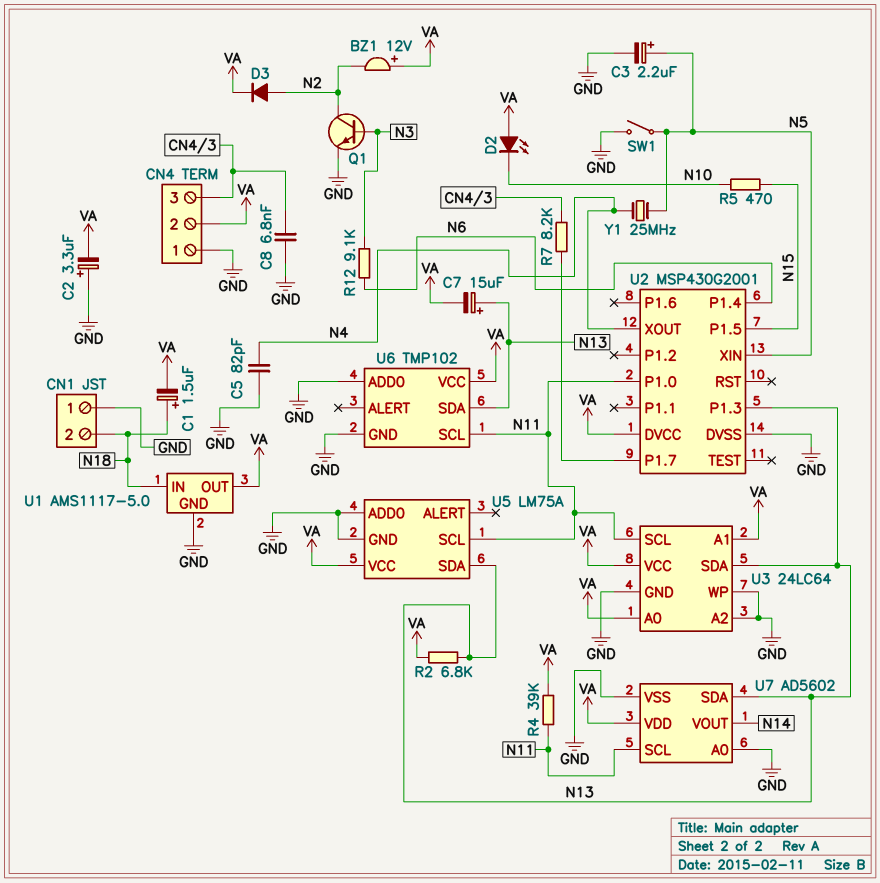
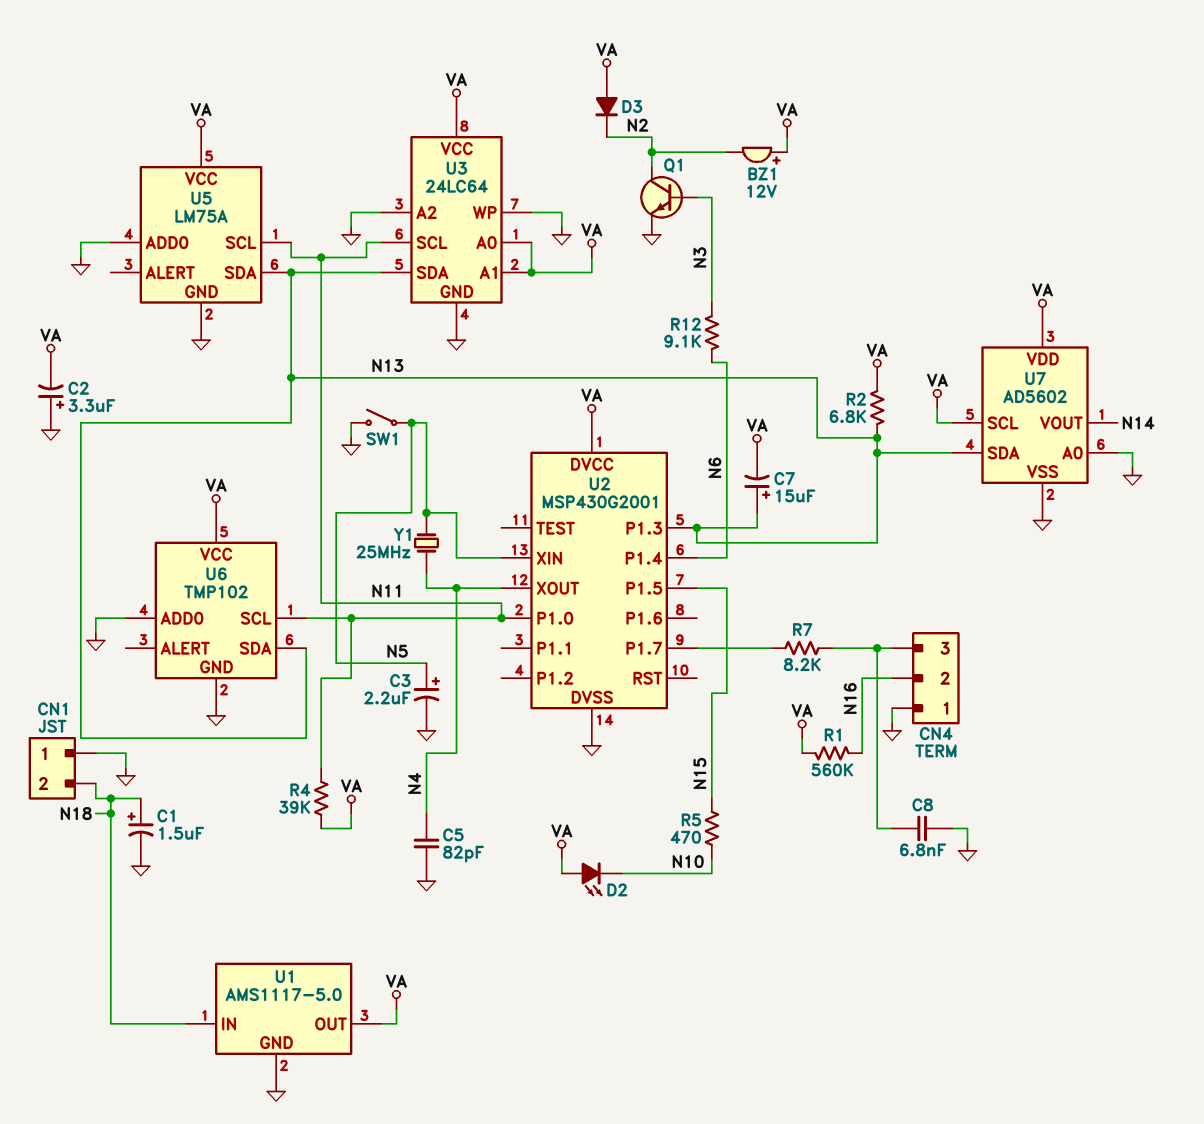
C1: 1.5uF (plus N18, minus VA) -> 1.5uF (plus N18, minus GND)
CN4 pin 2: VA -> N16
D3: diode (A N2, K VA) -> diode (A VA, K N2)
R1: none -> 560k (N16, VA)
U7 pin SCL: N11 -> VA

